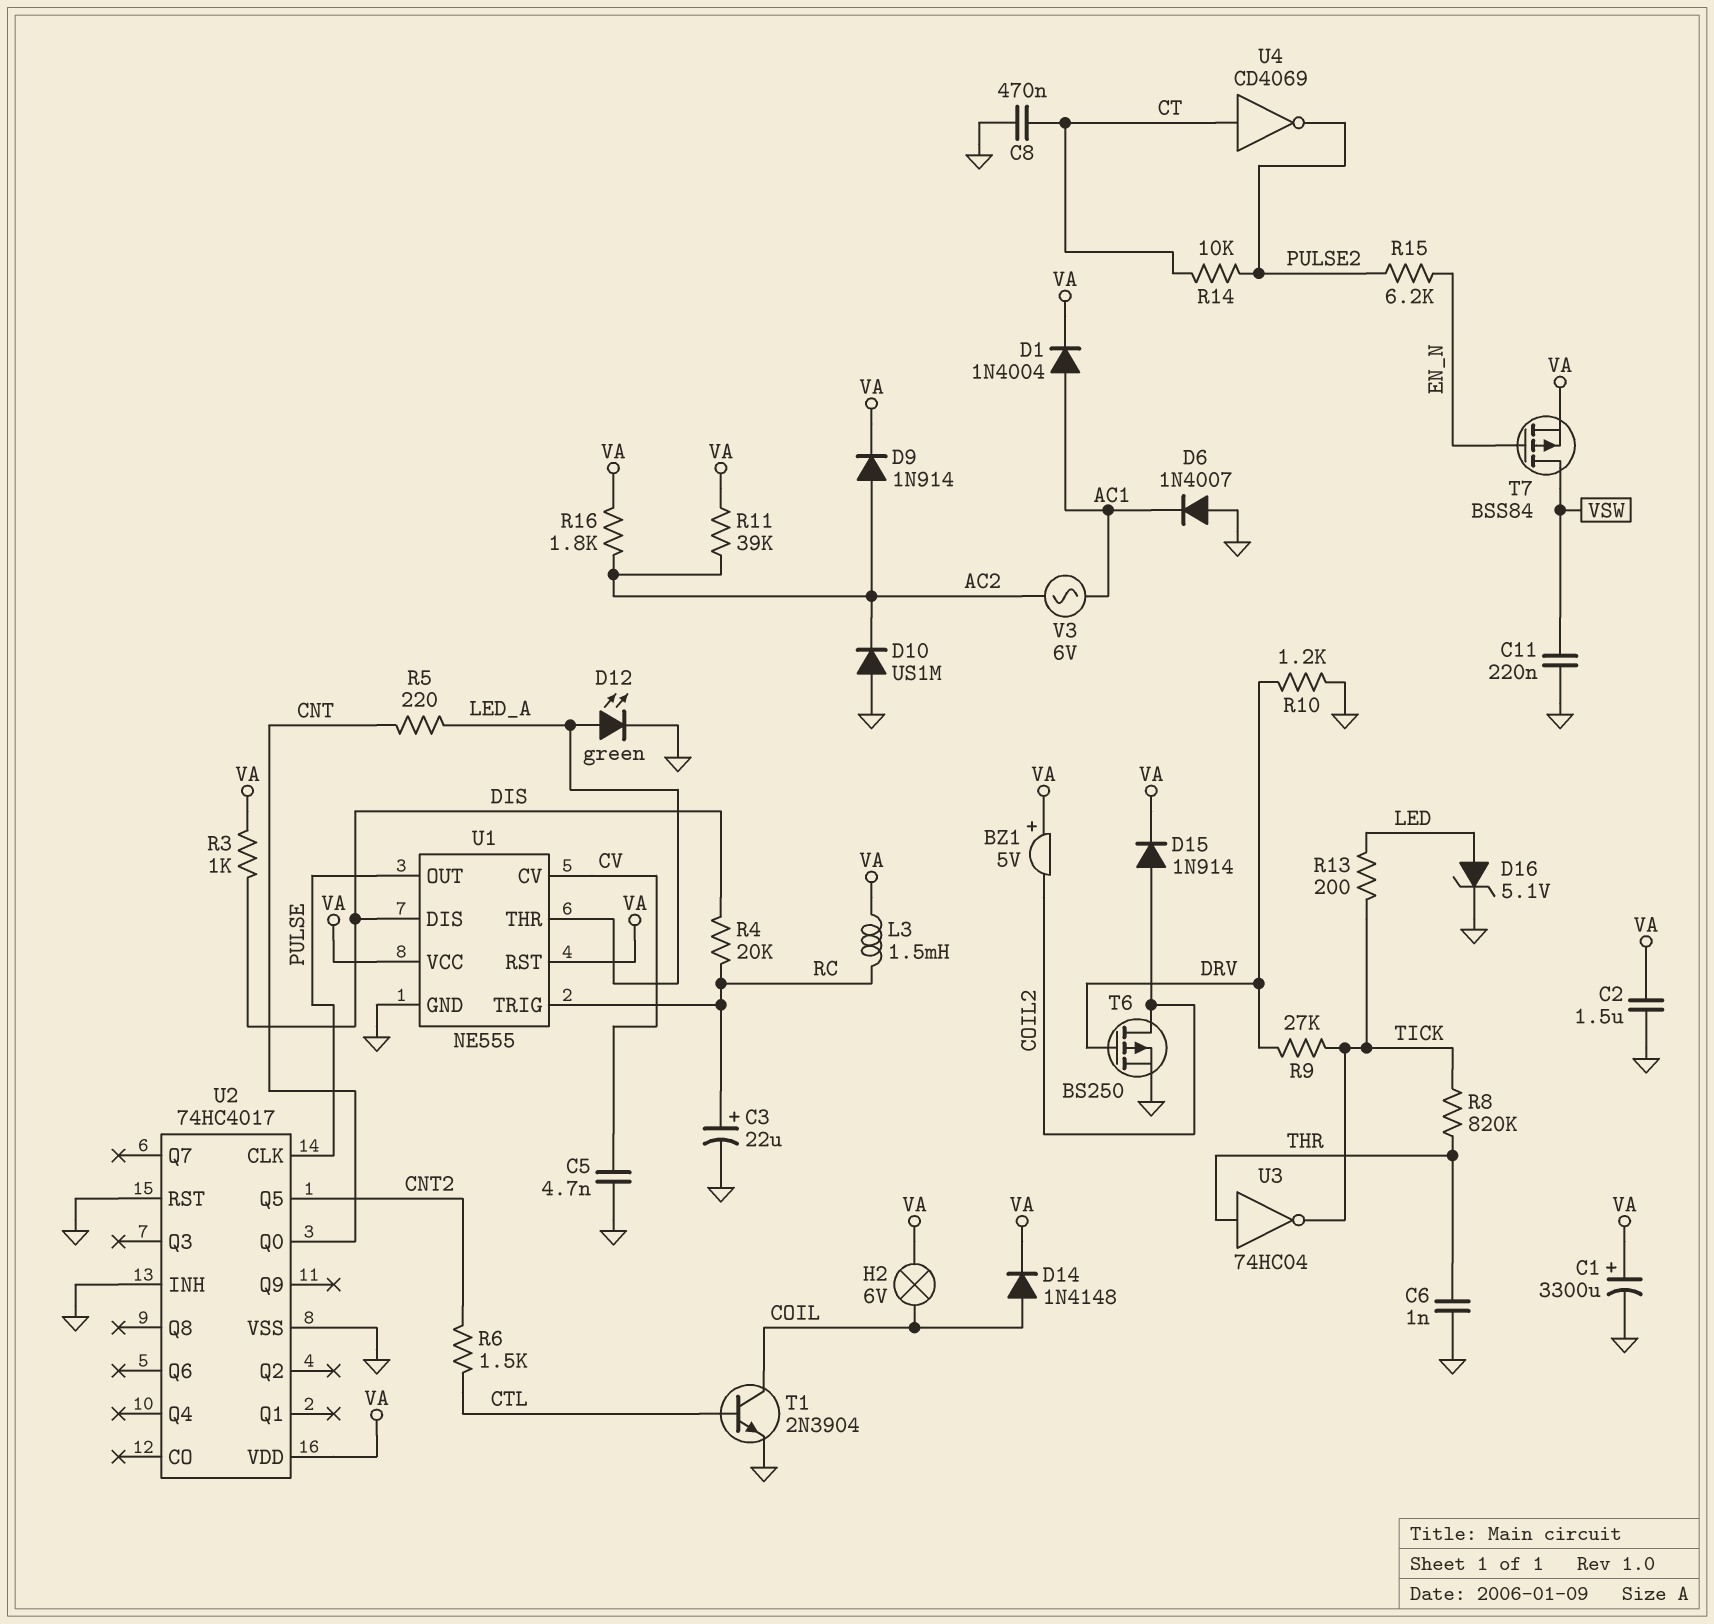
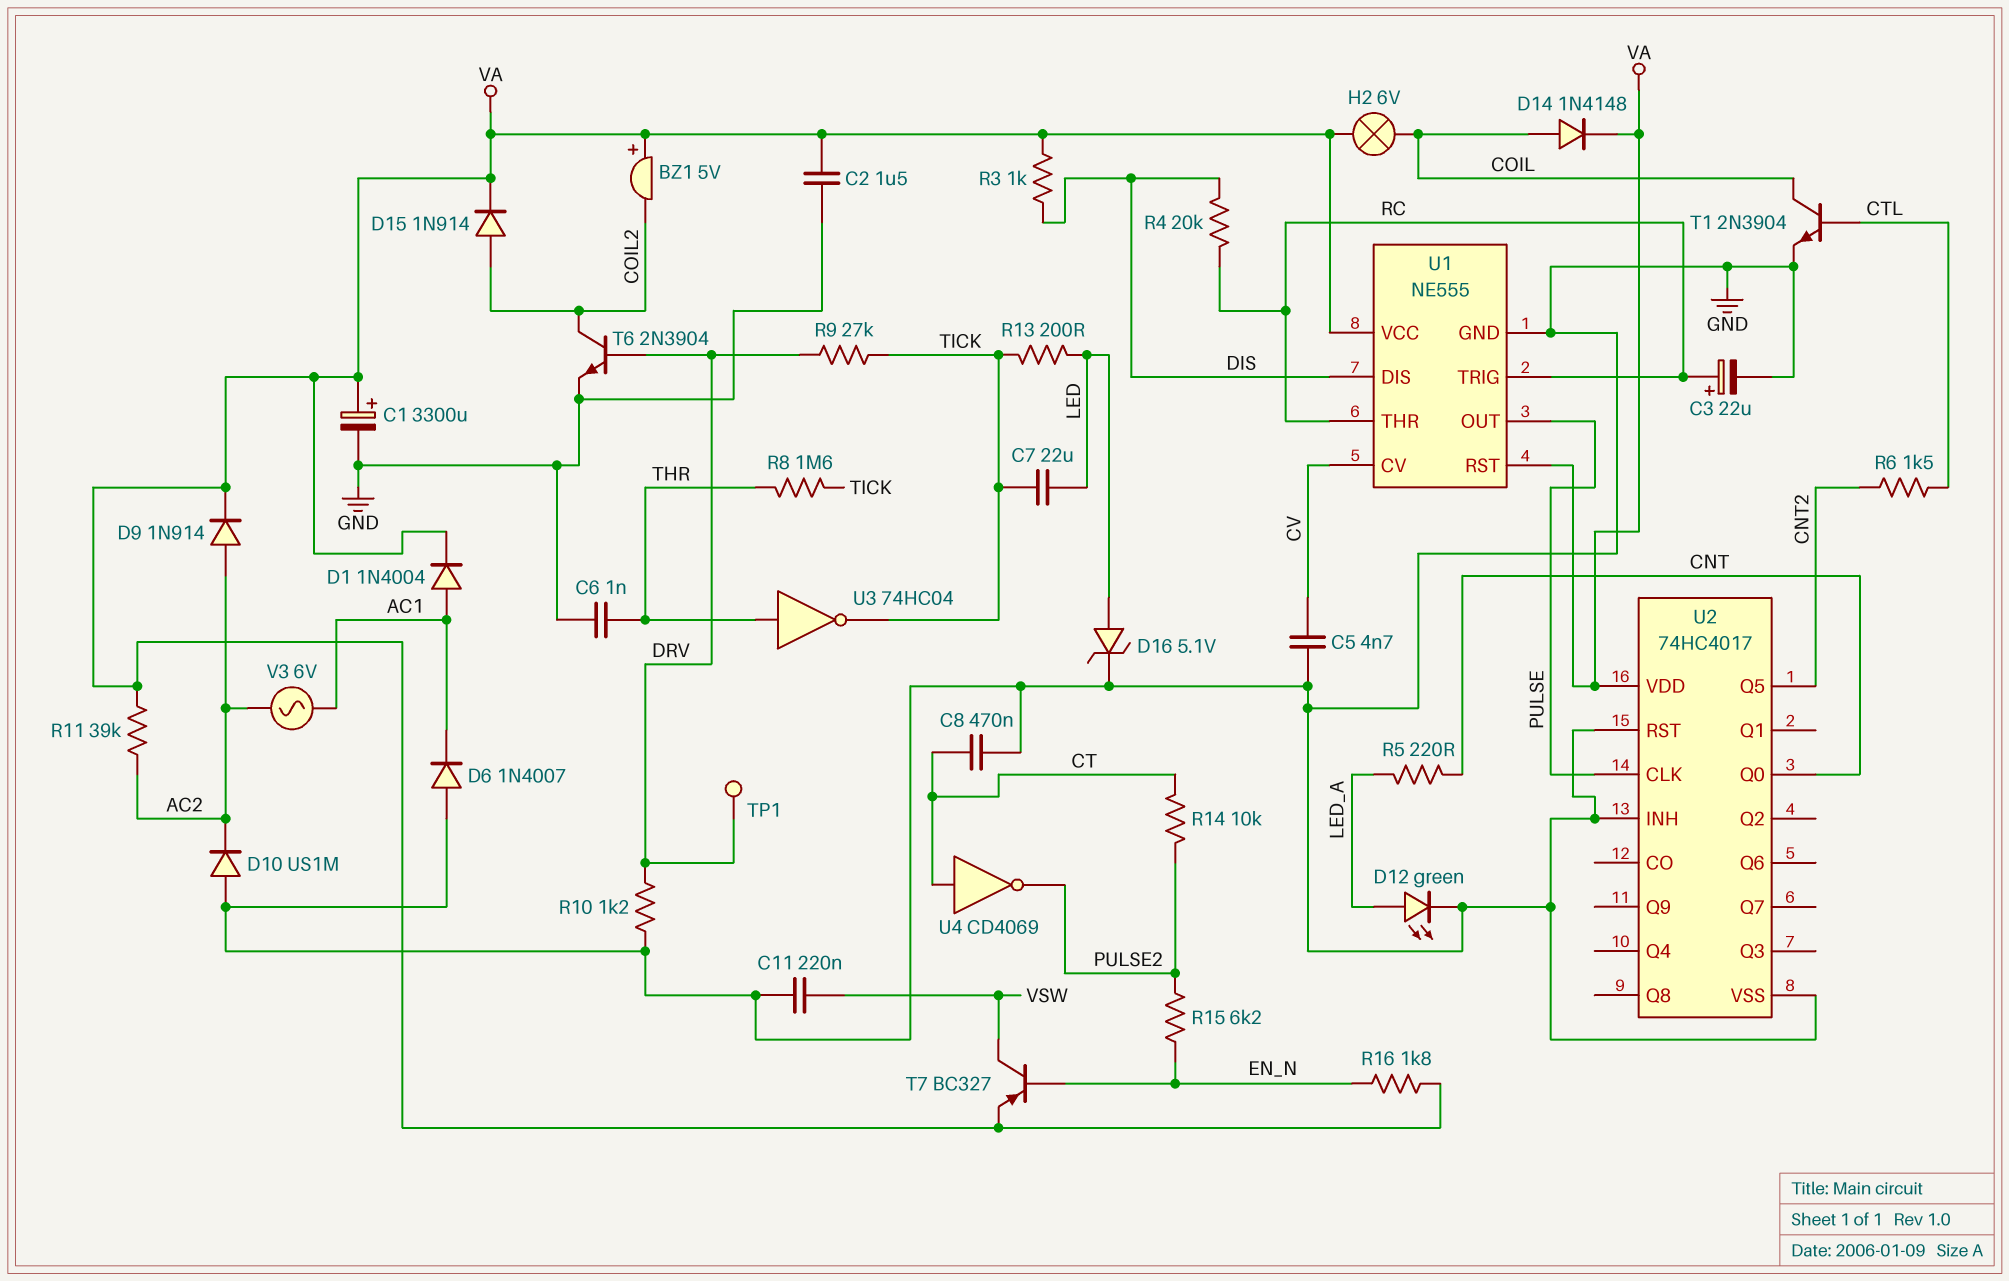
C7: none -> 22uF (LED, TICK)
L3: 1.5mH (RC, VA) -> none
R8: 820k (THR, TICK) -> 1.6M (THR, TICK)
R16: 1.8k (AC2, VA) -> 1.8k (EN_N, VA)
T6: PMOS BS250 (G DRV, D COIL2, S GND) -> NPN 2N3904 (B DRV, C COIL2, E GND)
T7: PMOS BSS84 (G EN_N, D VSW, S VA) -> PNP BC327 (B EN_N, C VSW, E VA)
TP1: none -> test point (DRV)
U1 pin THR: LED_A -> RC

